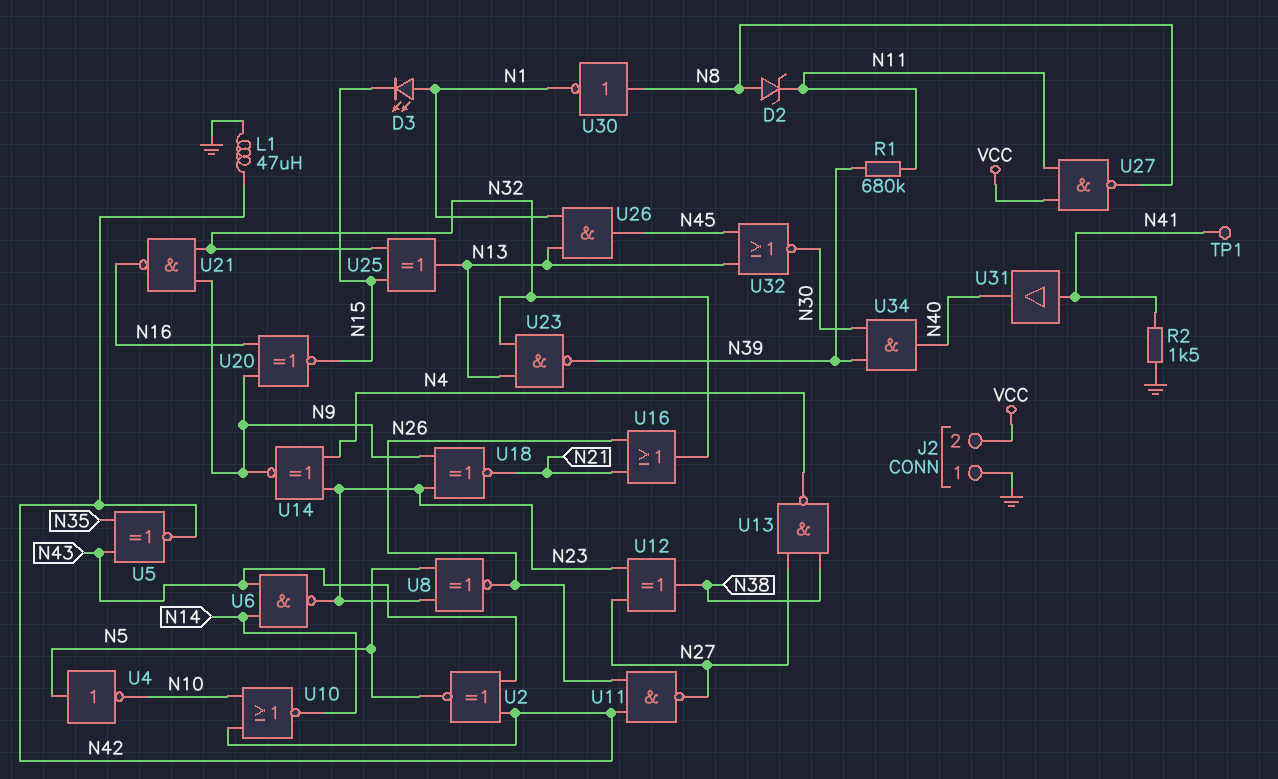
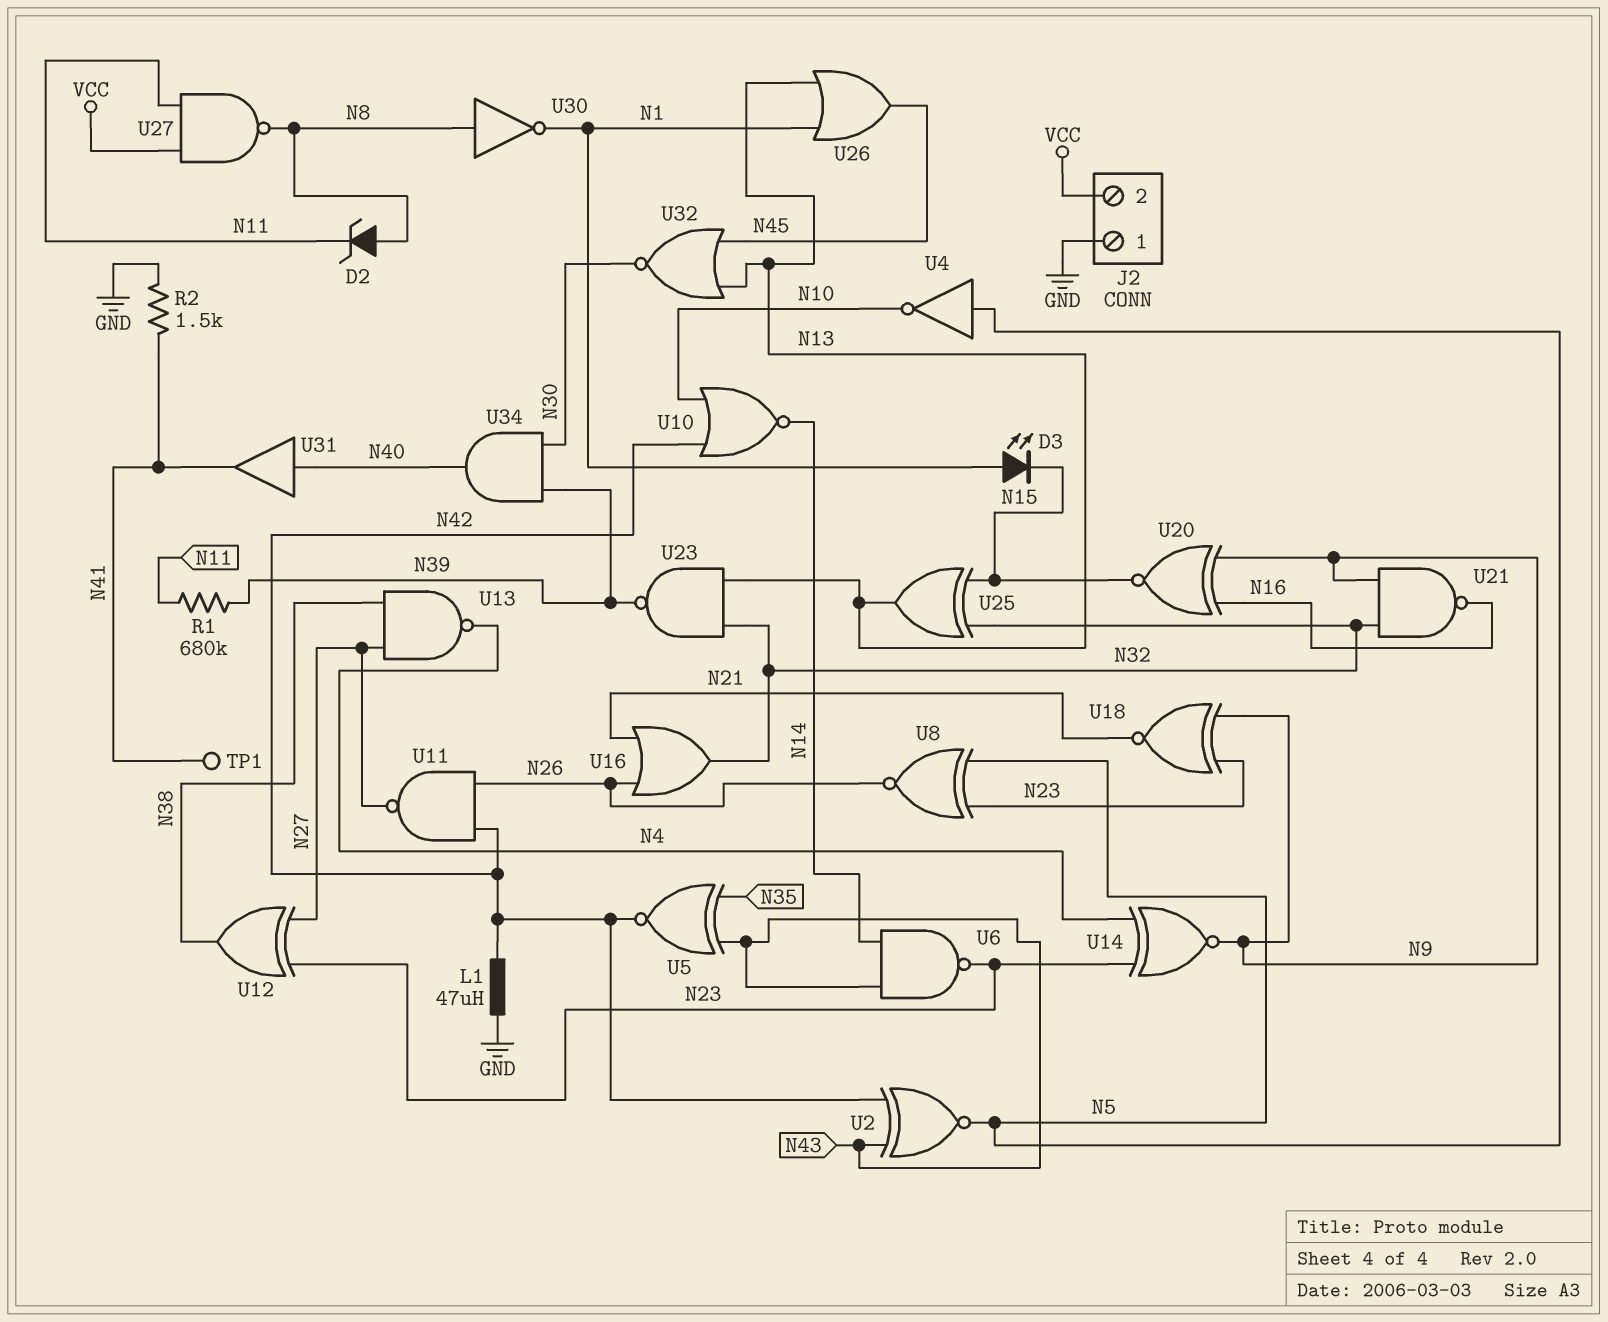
U26: AND (in N1, in N13, out N45) -> OR (in N1, in N13, out N45)
U31: buffer (in N41, out N40) -> buffer (in N40, out N41)

